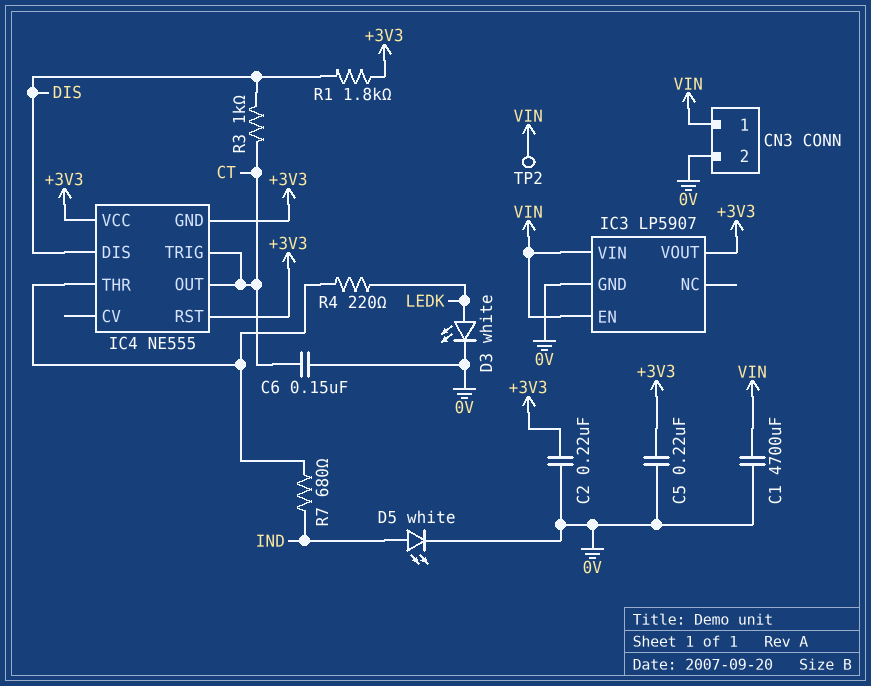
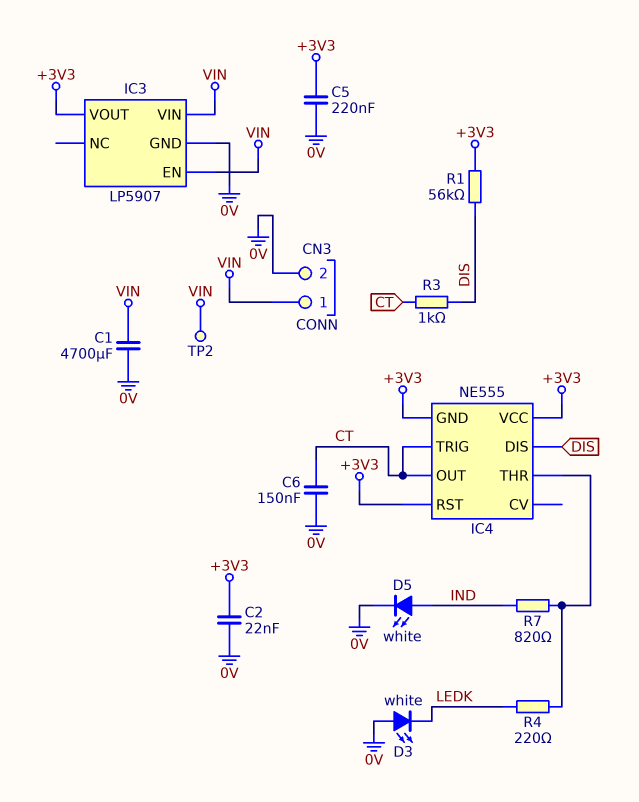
C2: 220nF (+3V3, 0V) -> 22nF (+3V3, 0V)
D3: LED white (A LEDK, K 0V) -> LED white (A 0V, K LEDK)
R1: 1.8k (+3V3, DIS) -> 56k (+3V3, DIS)
R7: 680 (IC4/THR, IND) -> 820 (IC4/THR, IND)

